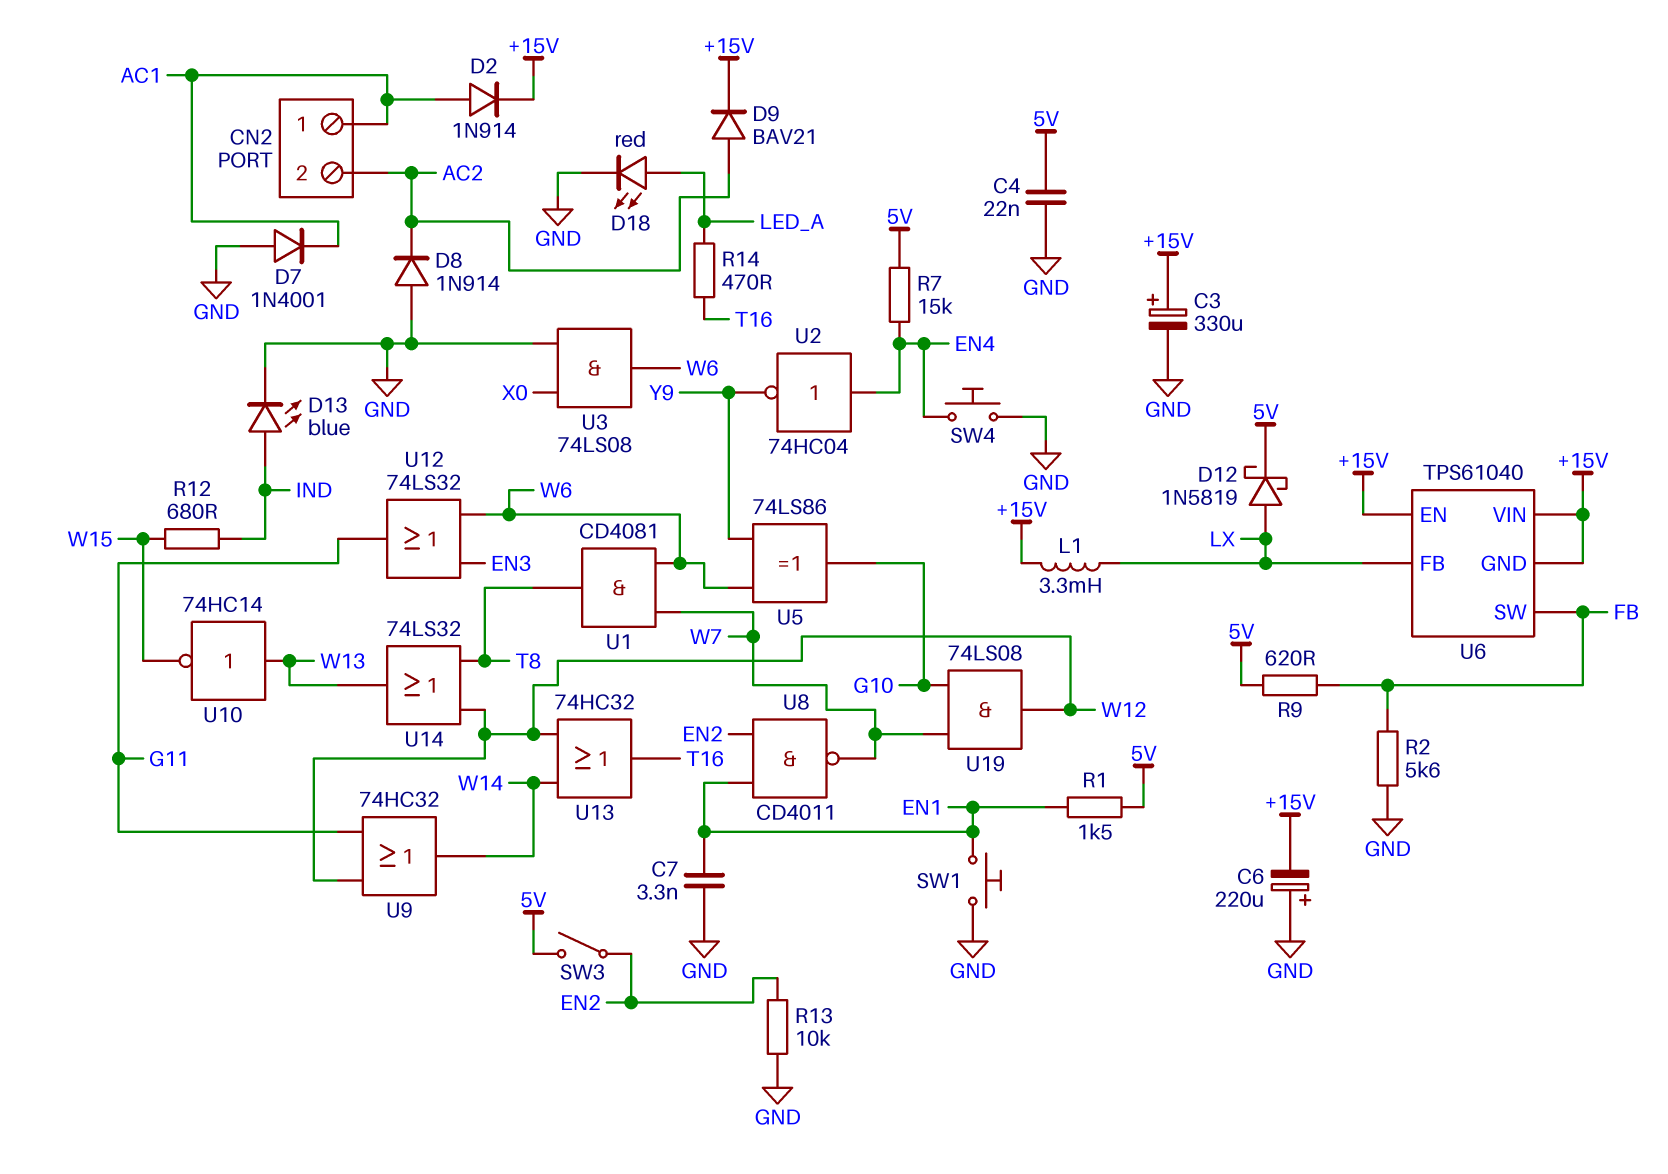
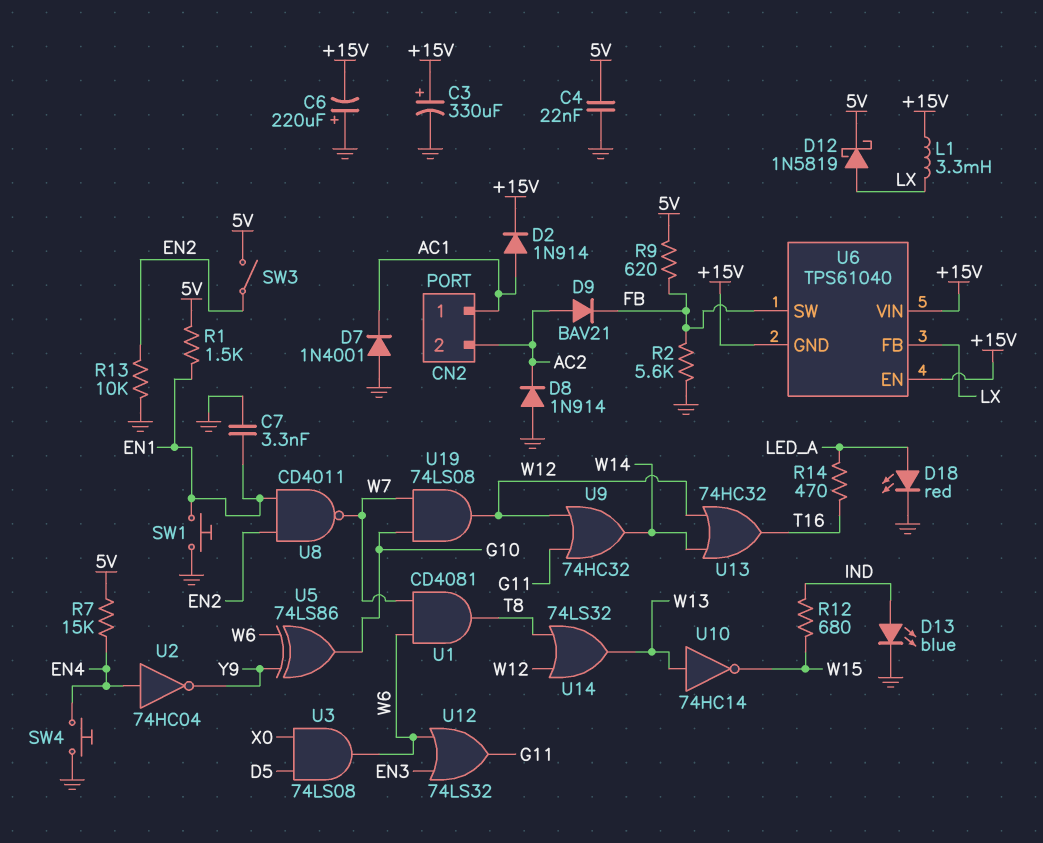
D9: diode BAV21 (A AC2, K +15V) -> diode BAV21 (A AC2, K FB)
U3: AND 74LS08 (in GND, in X0, out W6) -> AND 74LS08 (in D5, in X0, out W6)

